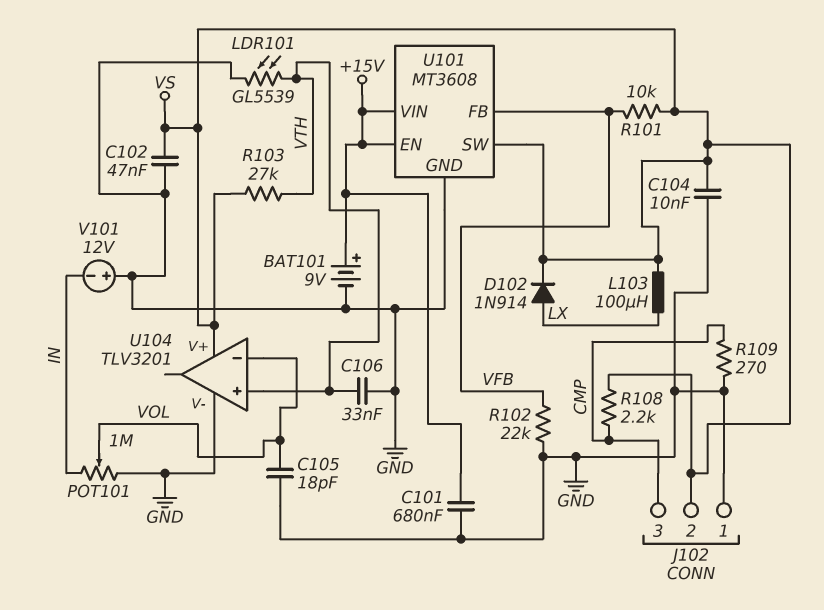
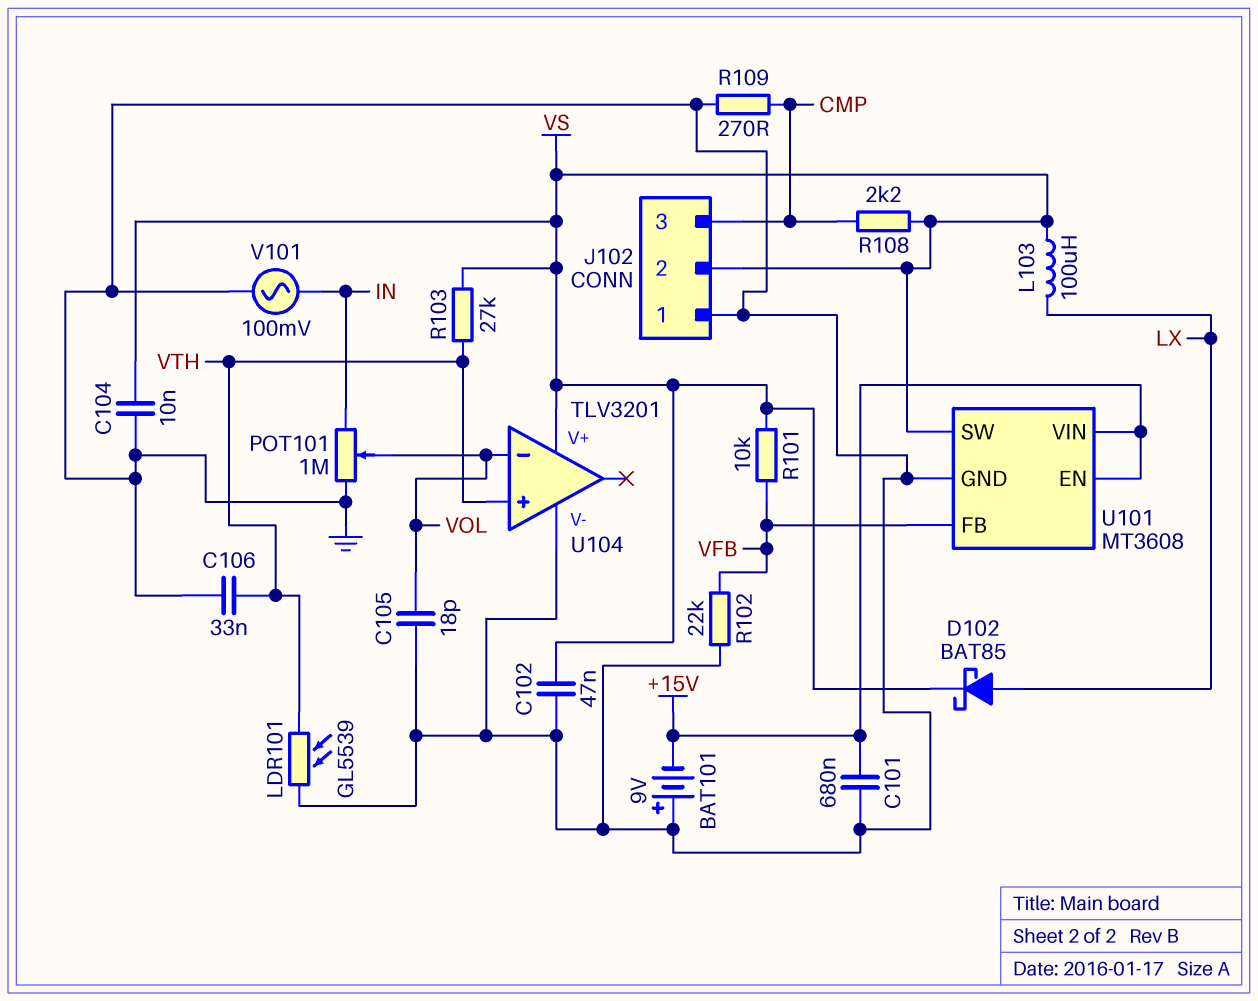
BAT101: 9V (plus +15V, minus GND) -> 9V (plus GND, minus +15V)
D102: diode 1N914 (A LX, K VS) -> schottky BAT85 (A LX, K VS)
V101: 12V (plus GND, minus IN) -> AC 100mV (GND, IN)

